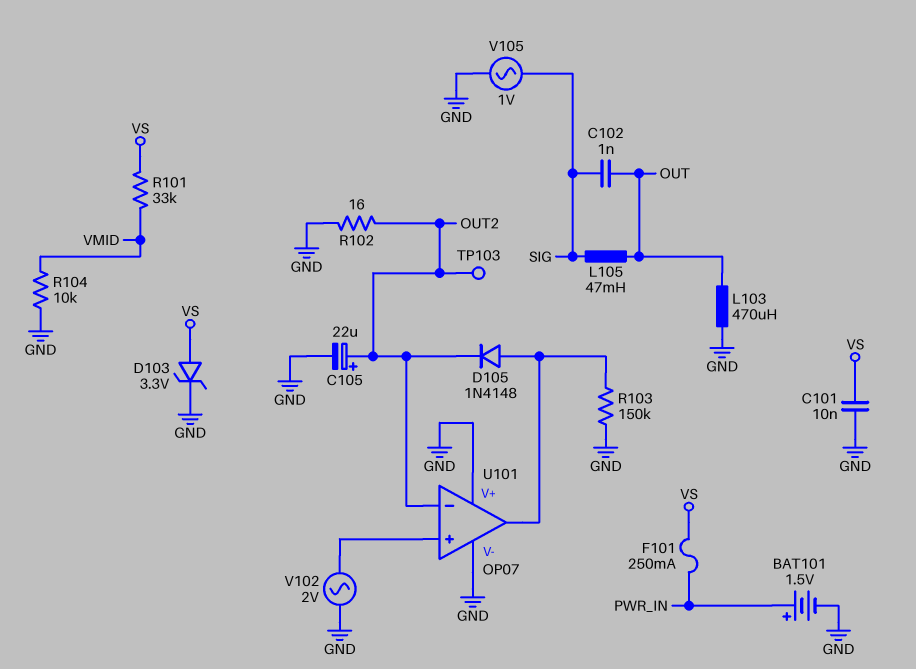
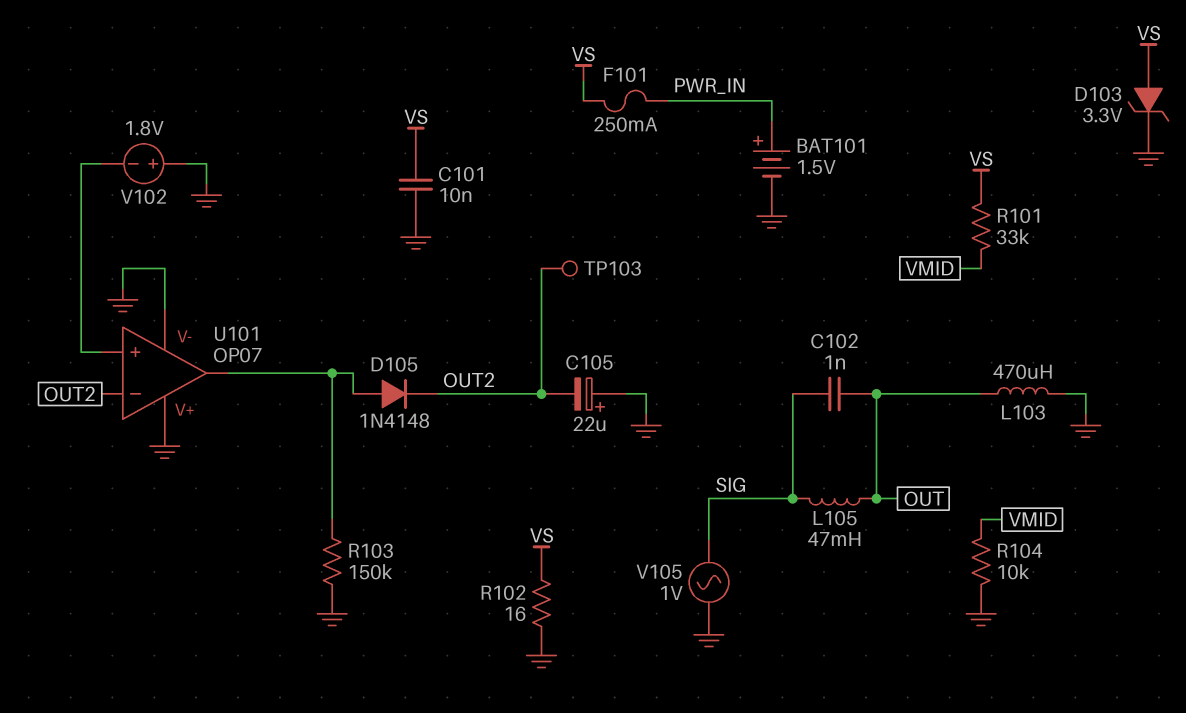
C105: 22uF (plus OUT2, minus GND) -> 22uF (plus GND, minus OUT2)
R102: 16 (GND, OUT2) -> 16 (GND, VS)
V102: AC 2V (GND, U101/in+) -> 1.8V (plus GND, minus U101/in+)

